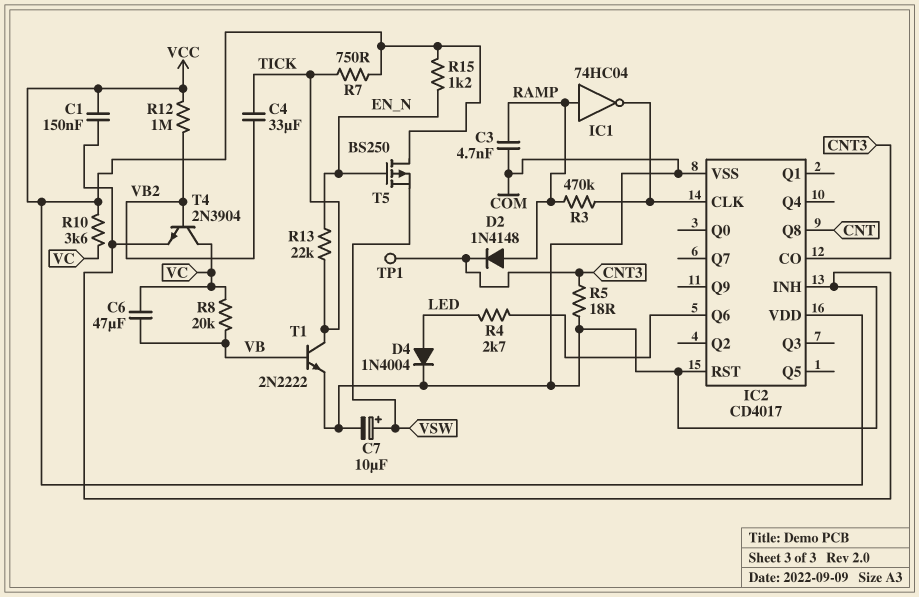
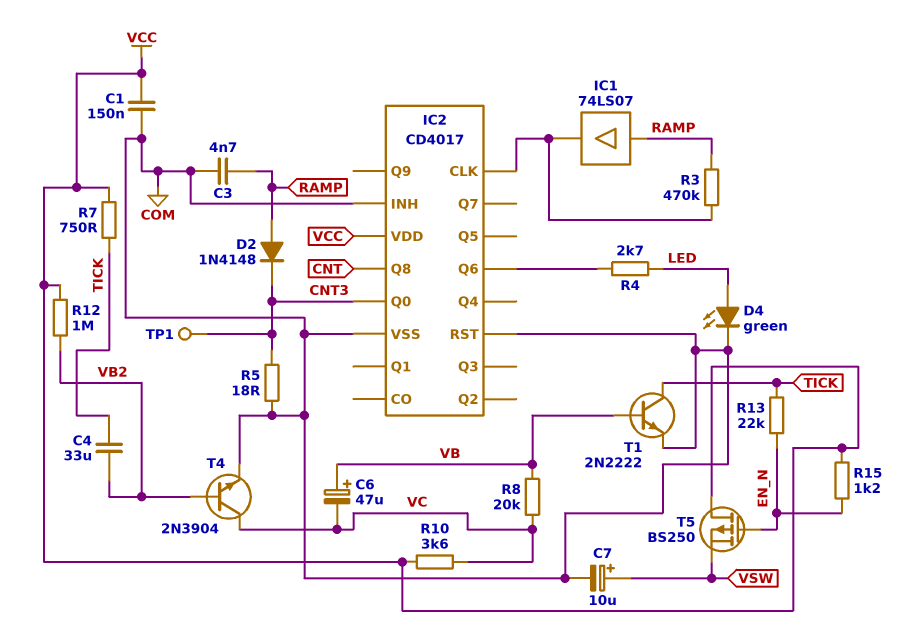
C6: 47uF (VB, VC) -> 47uF (plus VB, minus VC)
D4: diode 1N4004 (A LED, K COM) -> LED green (A LED, K COM)
IC1: NOT 74HC04 (in RAMP, out IC2/CLK) -> buffer 74LS07 (in RAMP, out IC2/CLK)
IC2 pin CO: CNT3 -> none
IC2 pin Q0: none -> CNT3

